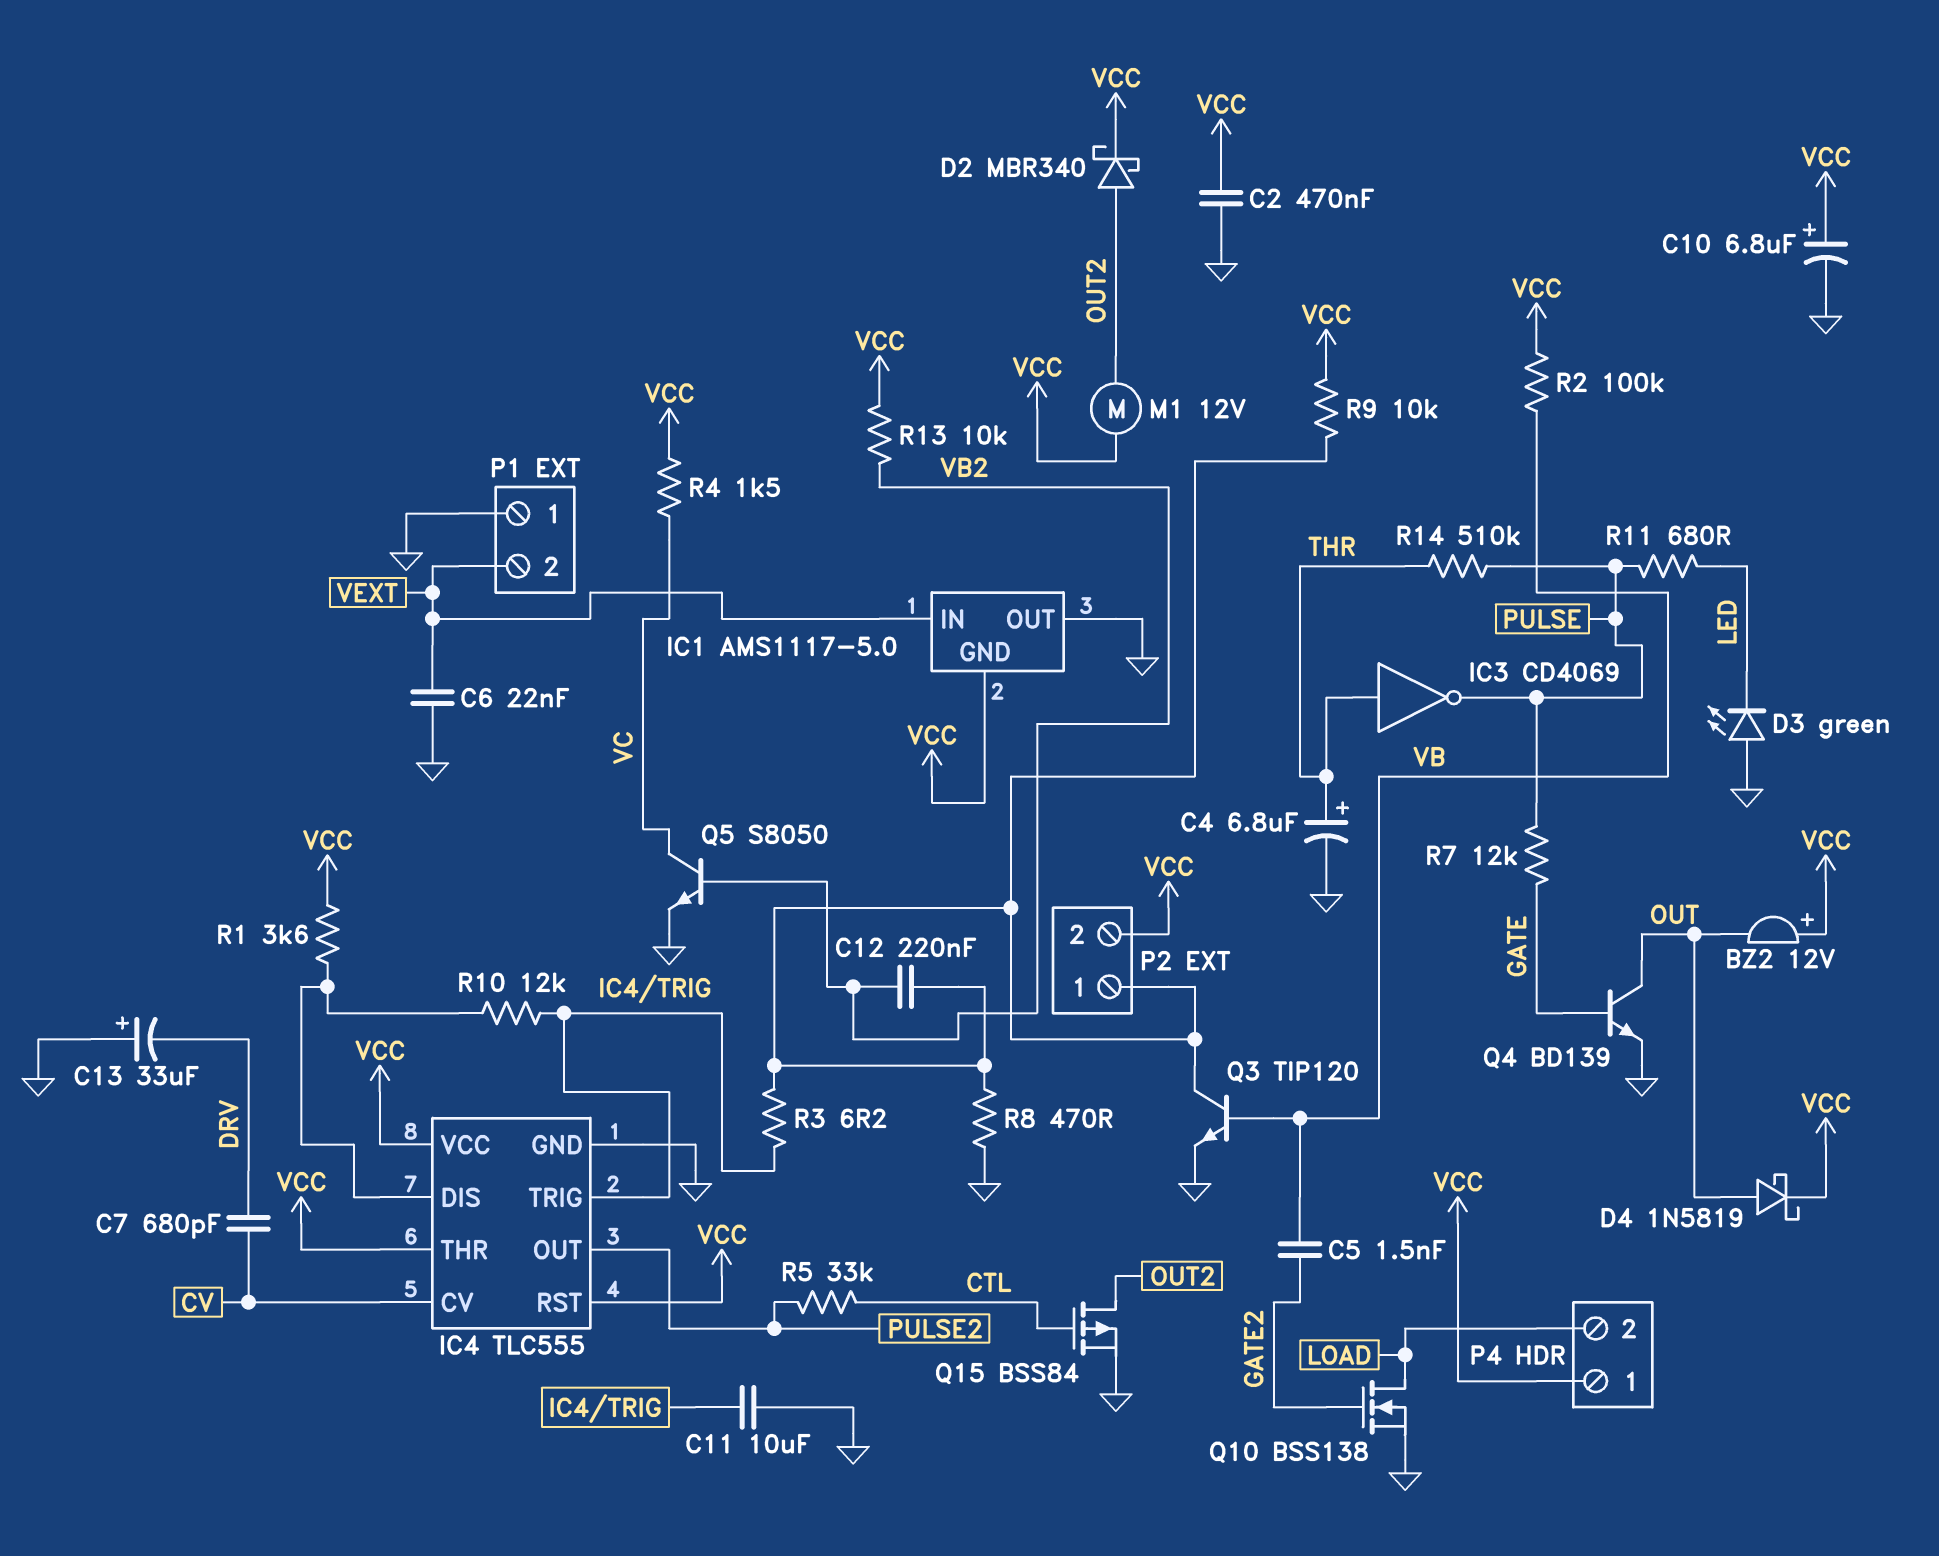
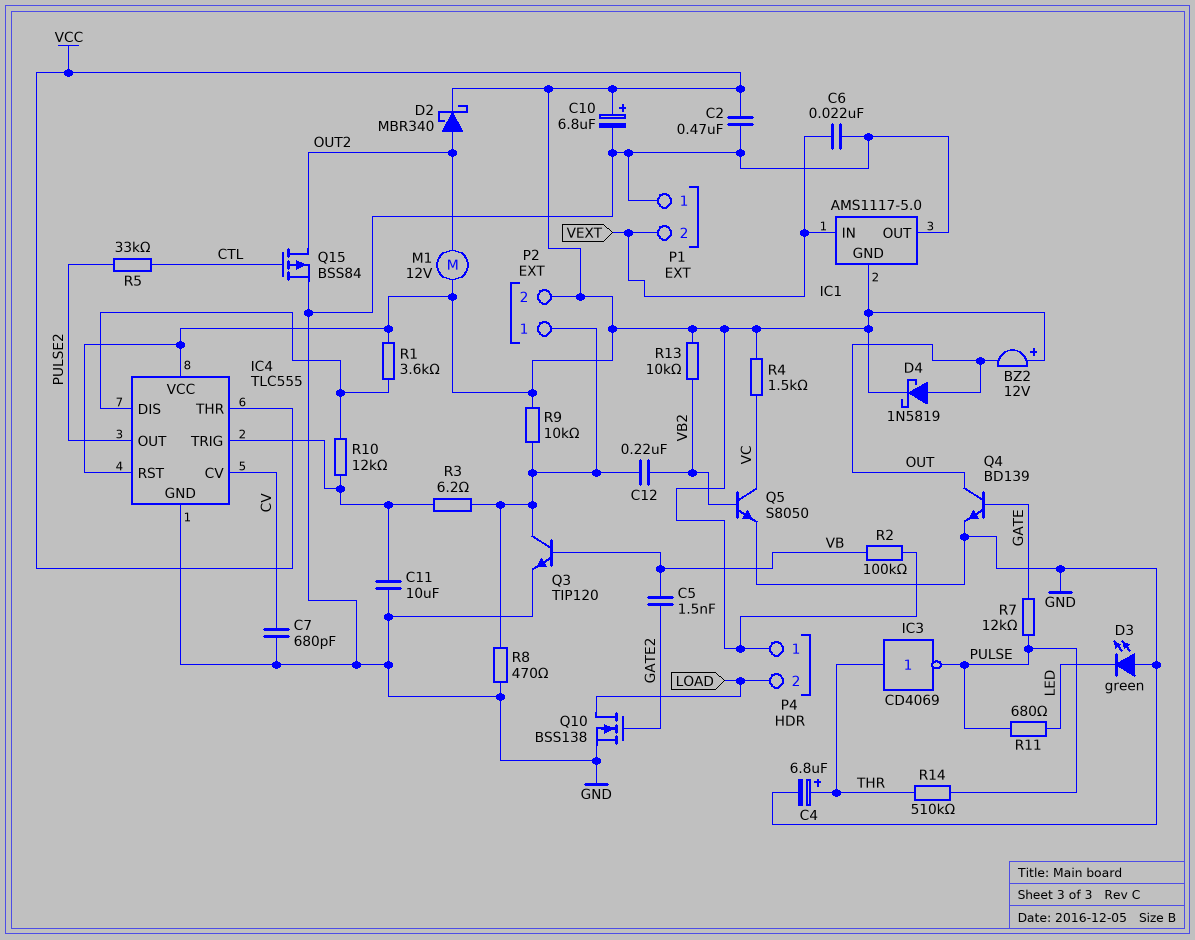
C7: 680pF (CV, DRV) -> 680pF (CV, GND)
C13: 33uF (plus GND, minus DRV) -> none

